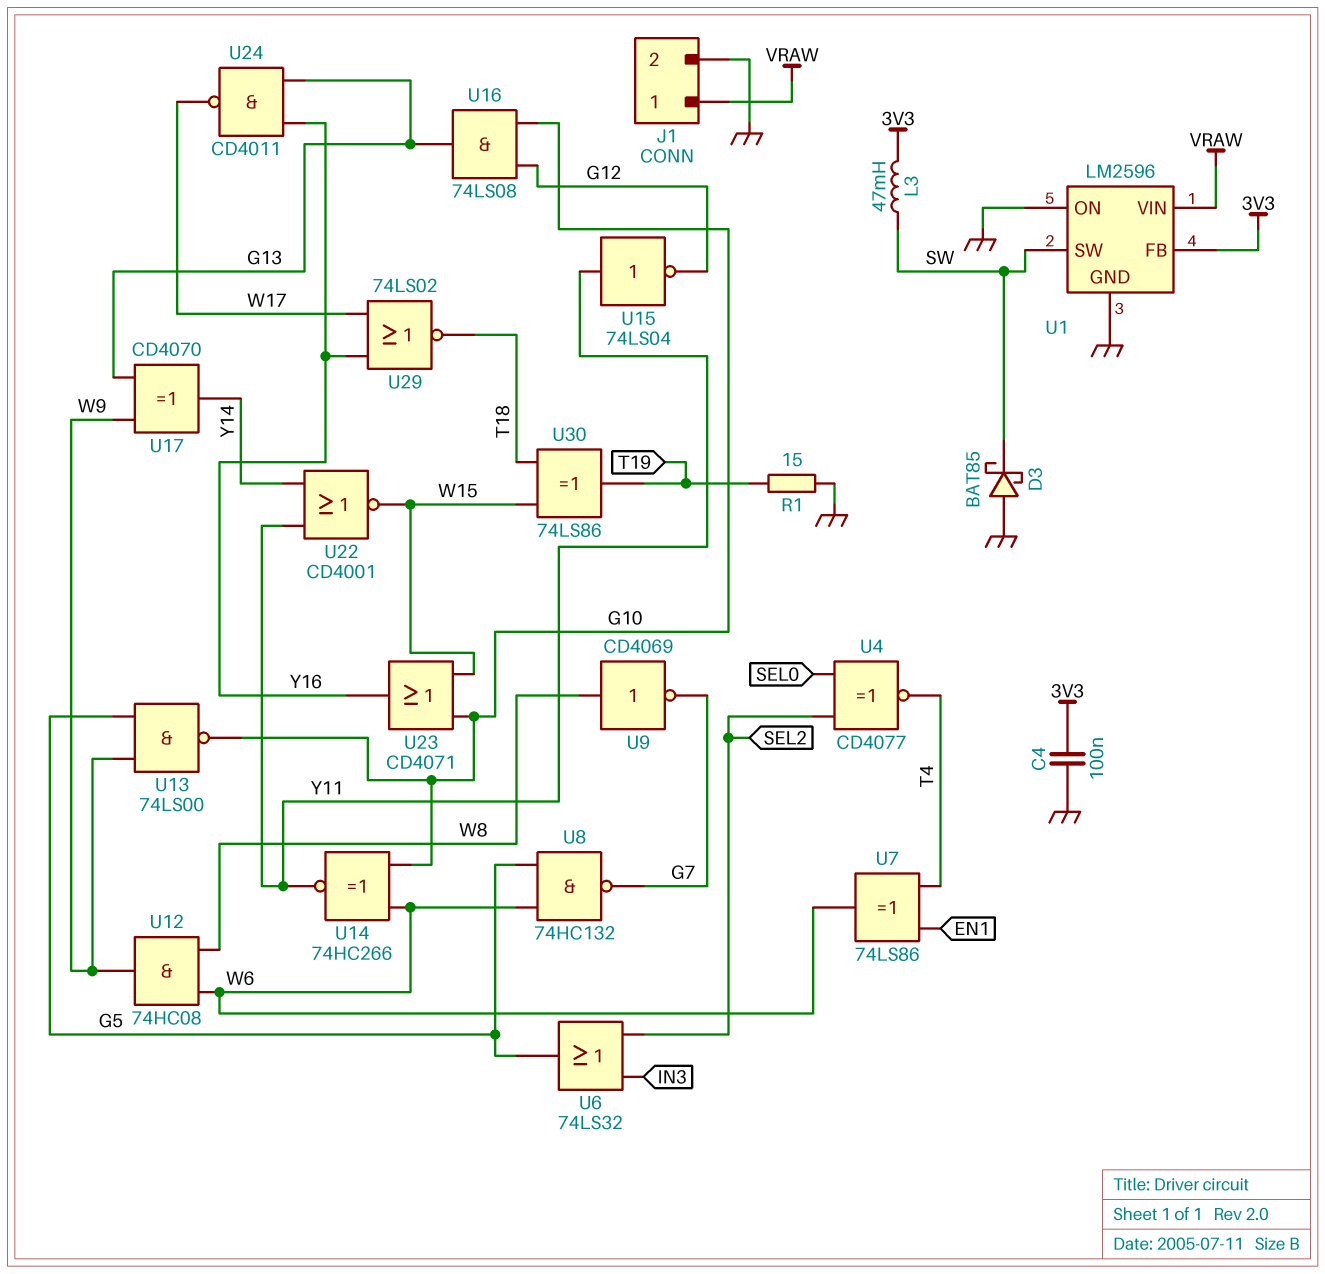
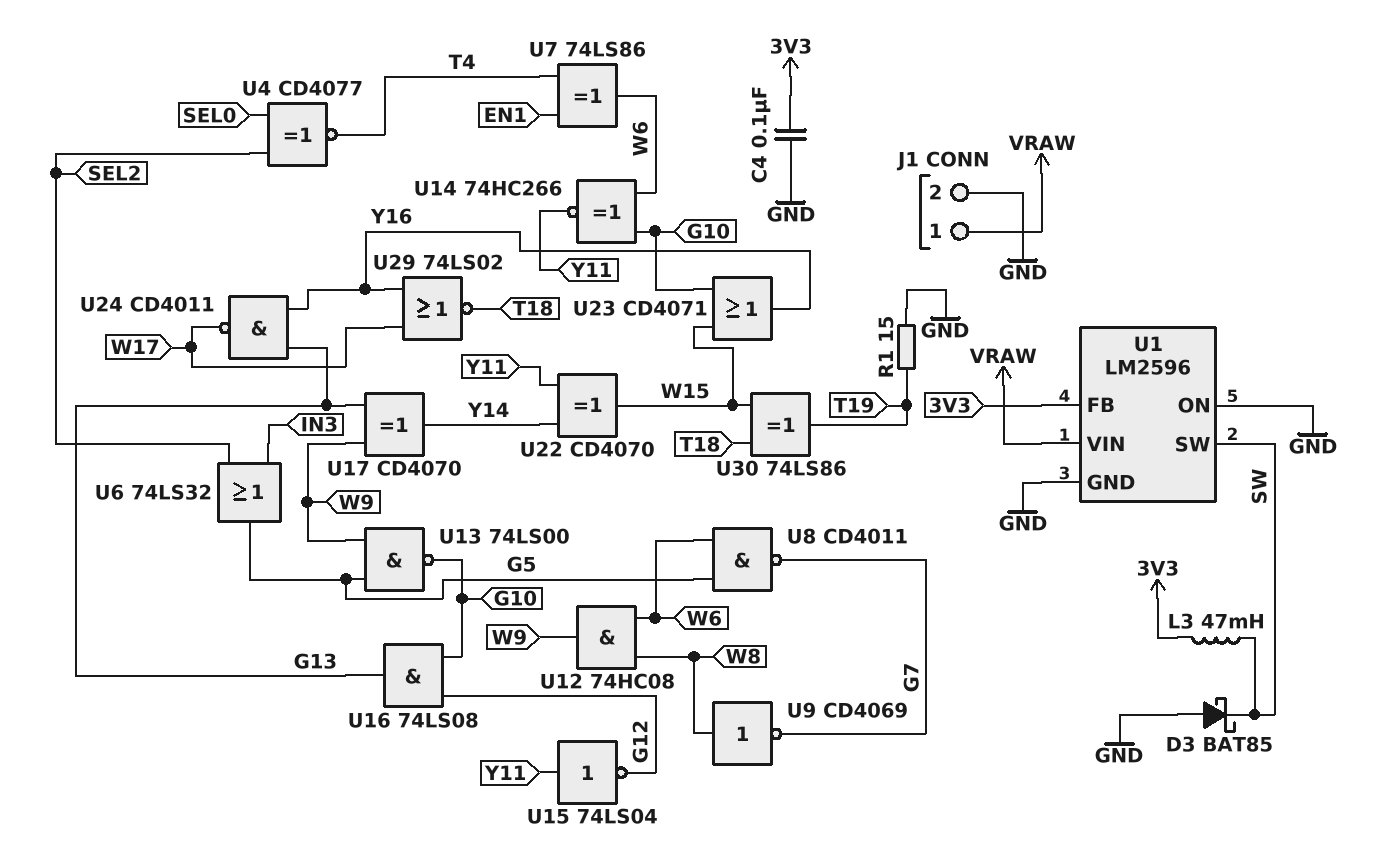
U8: NAND 74HC132 (in G5, in W6, out G7) -> NAND CD4011 (in G5, in W6, out G7)
U22: NOR CD4001 (in Y11, in Y14, out W15) -> XOR CD4070 (in Y11, in Y14, out W15)

